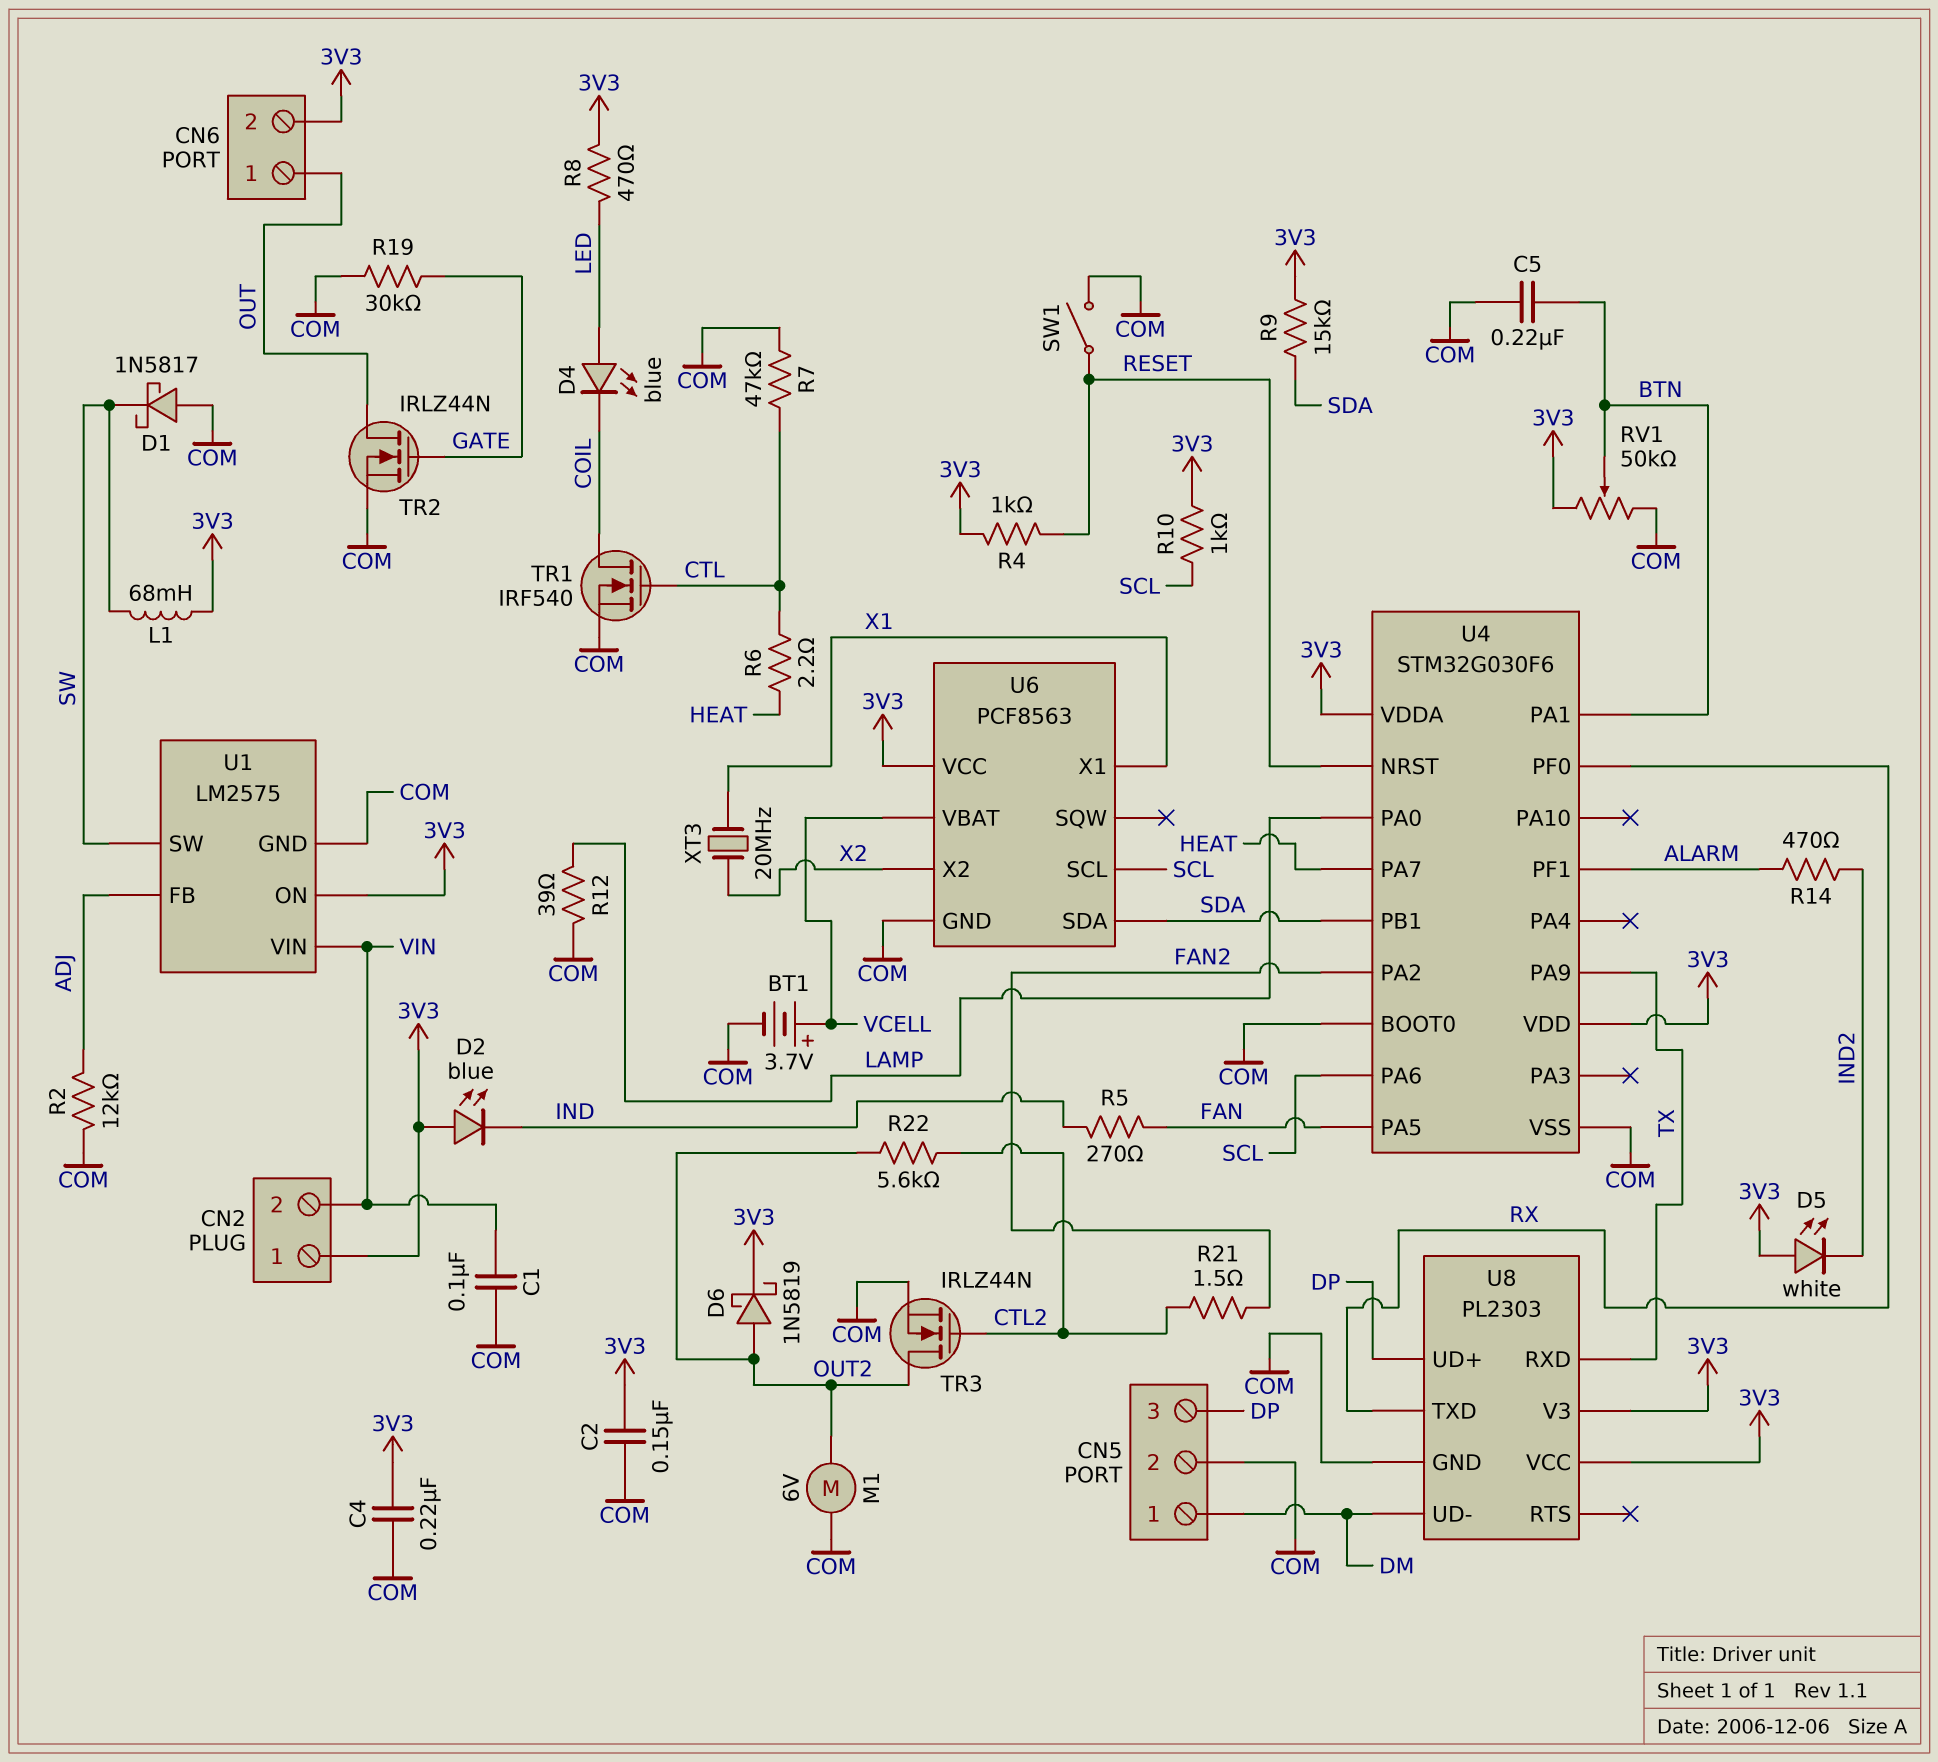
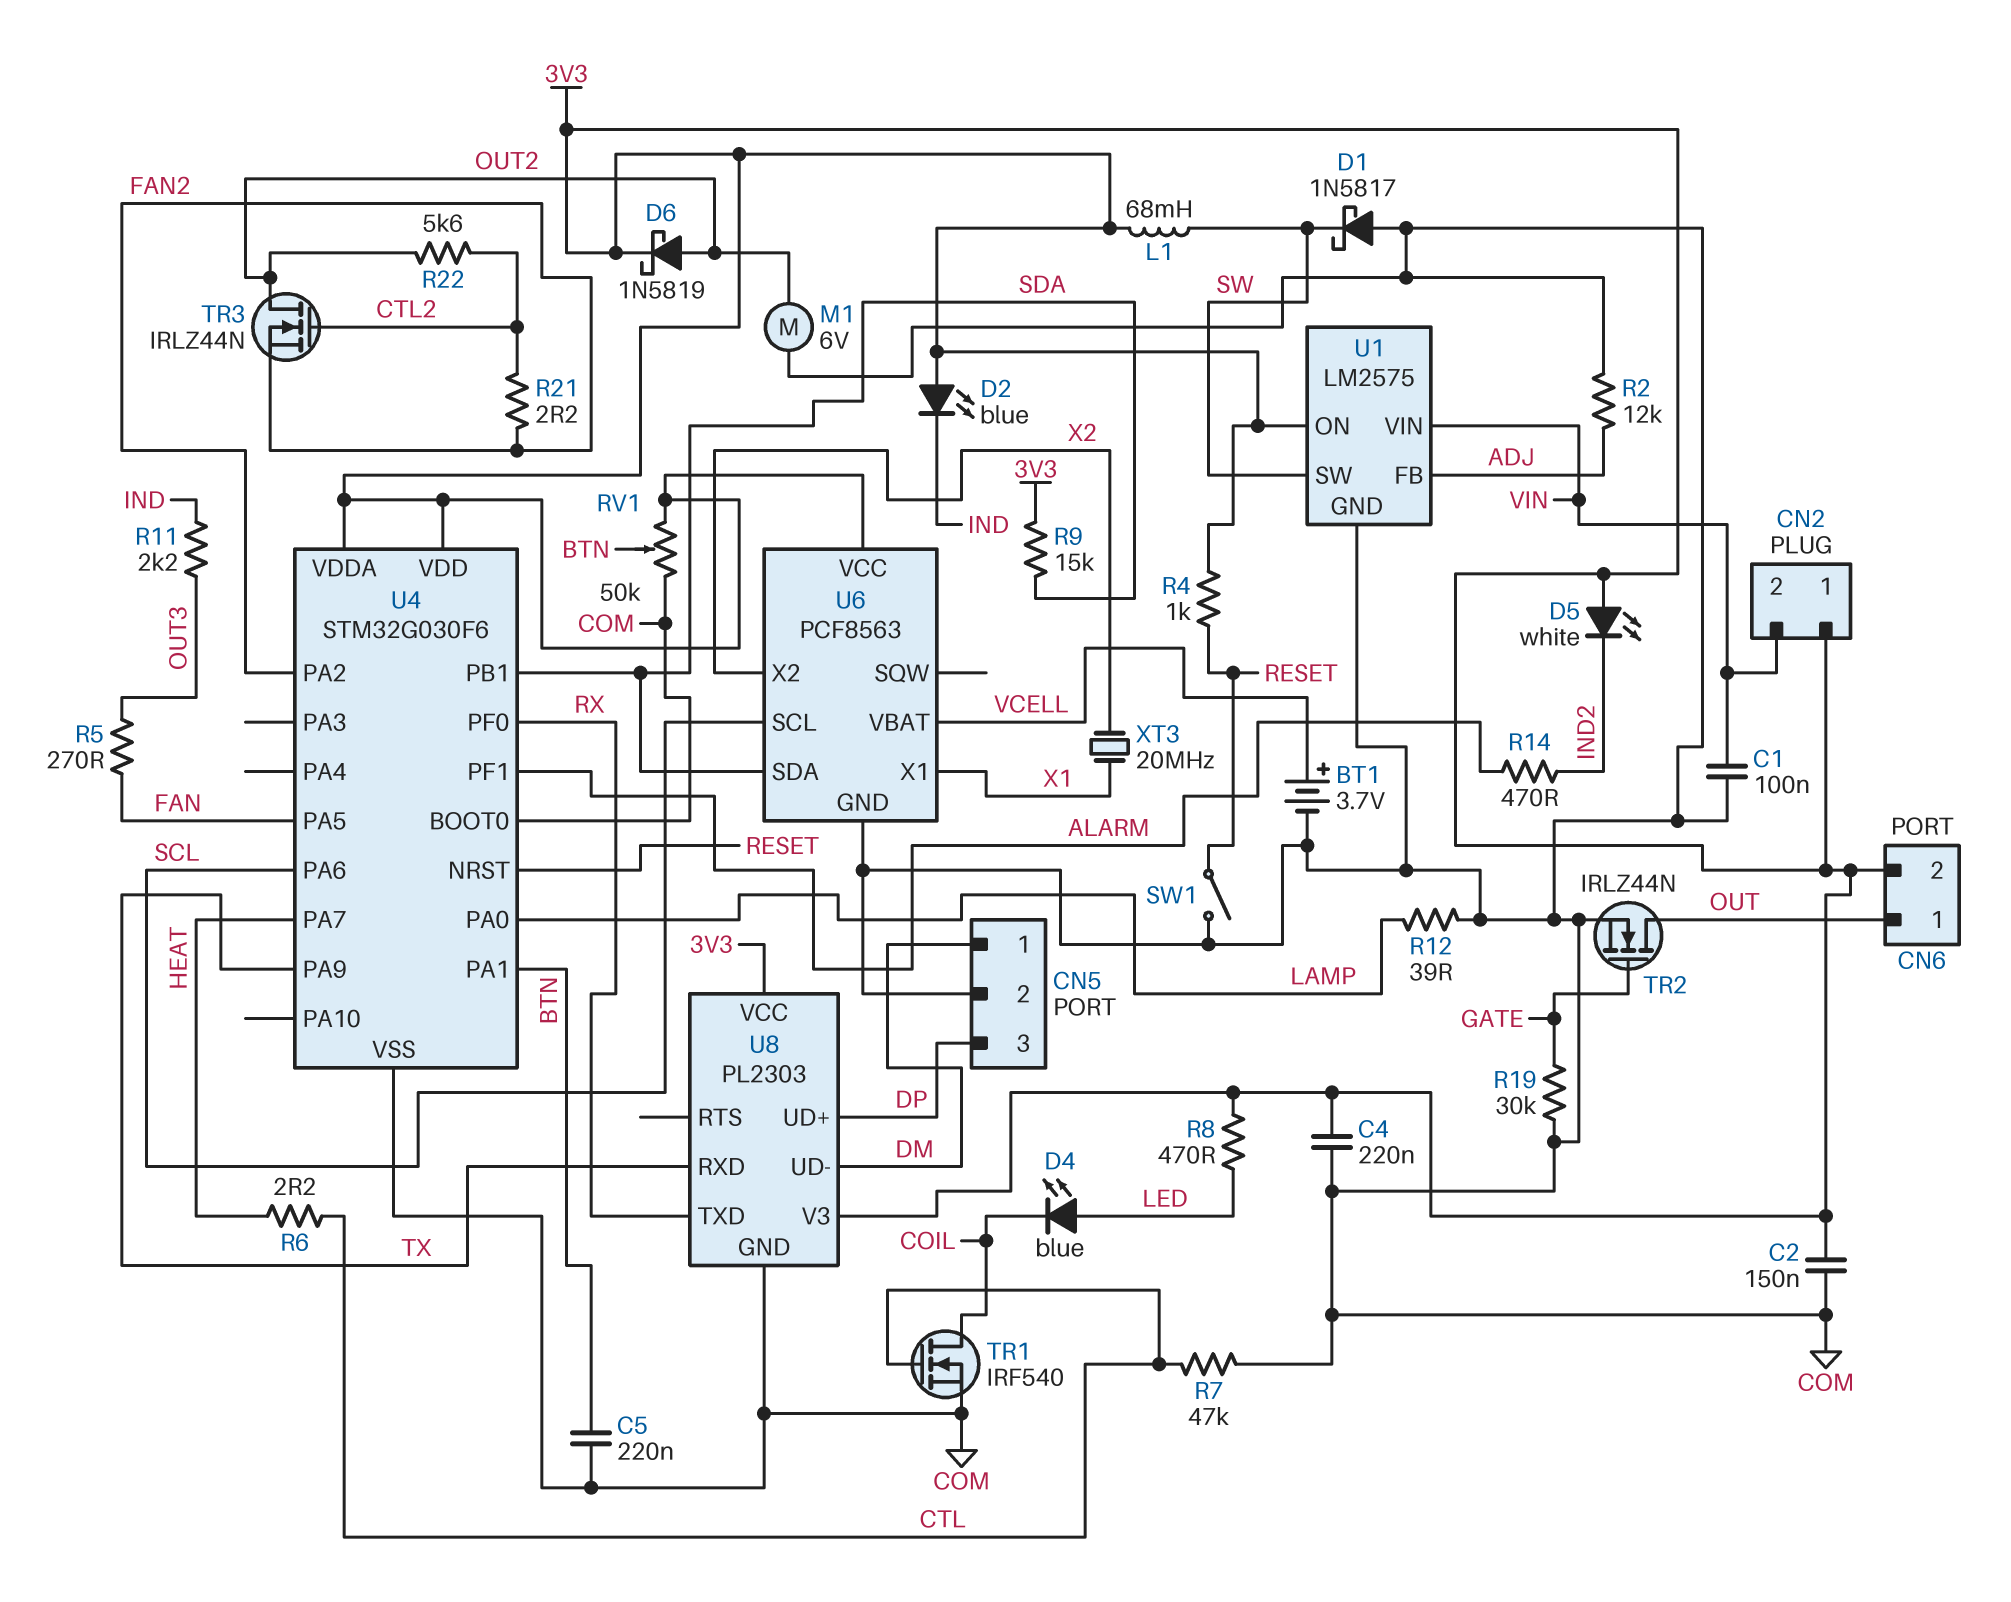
R5: 270 (FAN, IND) -> 270 (FAN, OUT3)
R10: 1k (3V3, SCL) -> none
R11: none -> 2.2k (IND, OUT3)
R21: 1.5 (CTL2, FAN2) -> 2.2 (CTL2, FAN2)
TR3: NMOS IRLZ44N (G CTL2, D OUT2, S COM) -> NMOS IRLZ44N (G CTL2, D OUT2, S FAN2)

